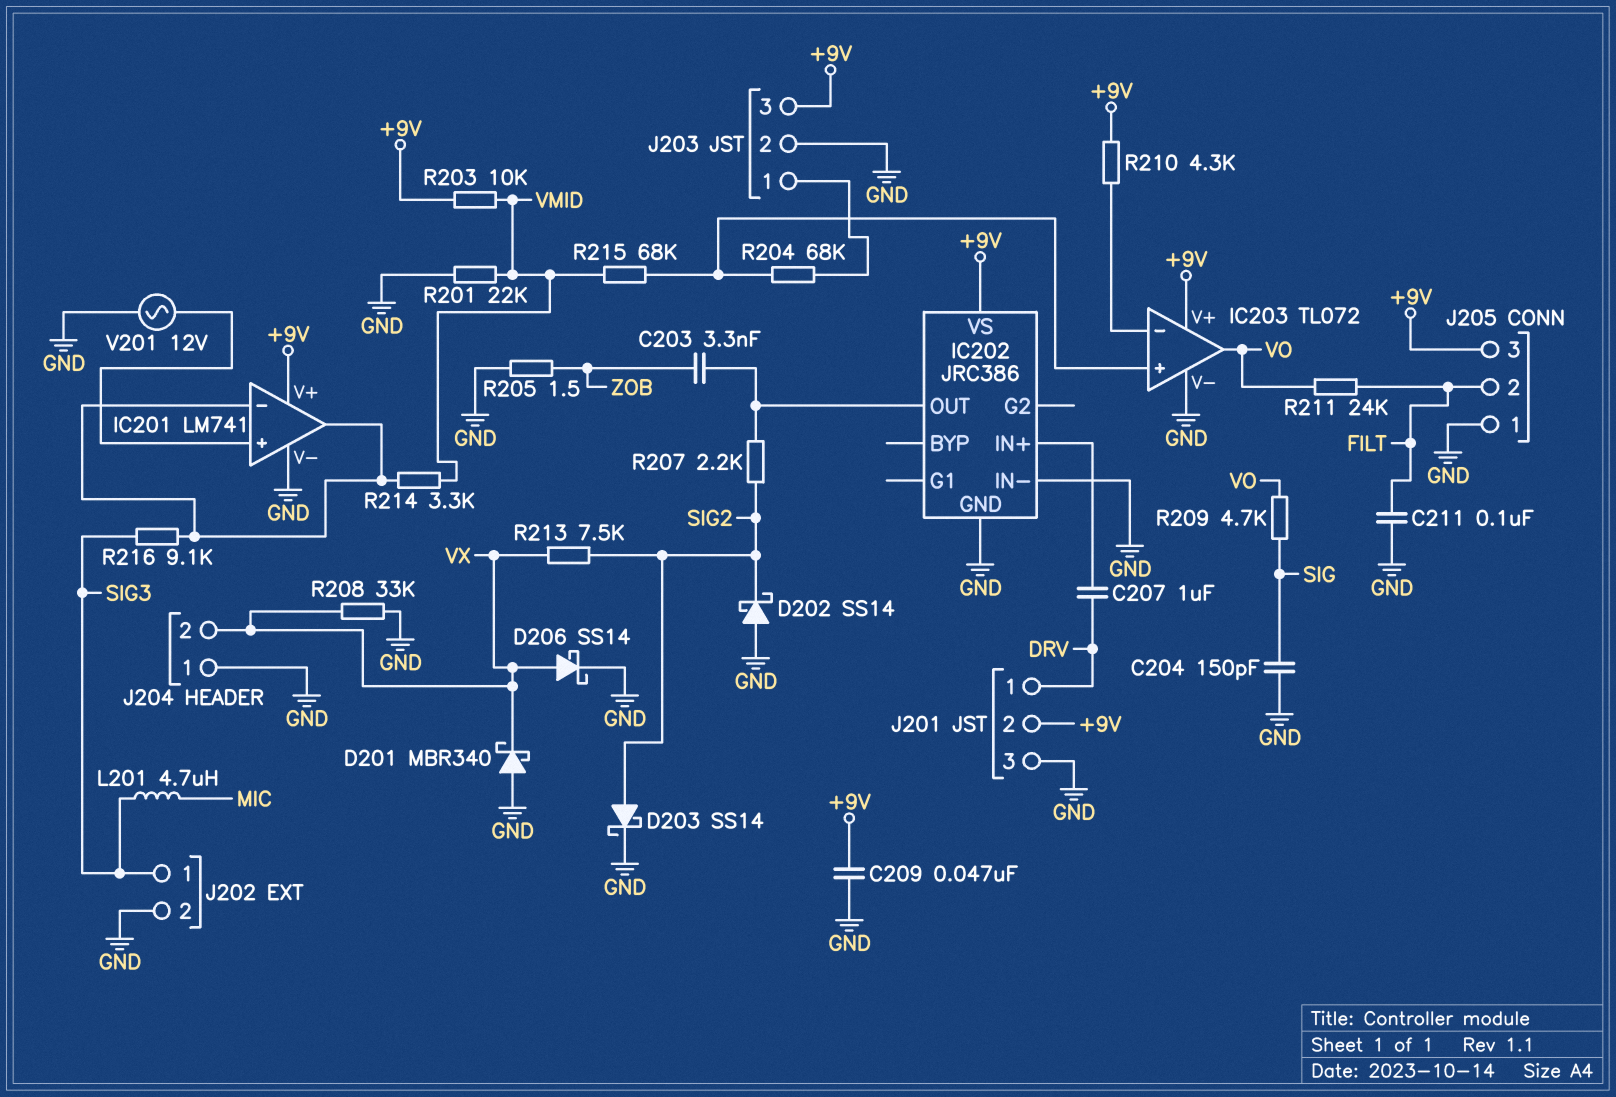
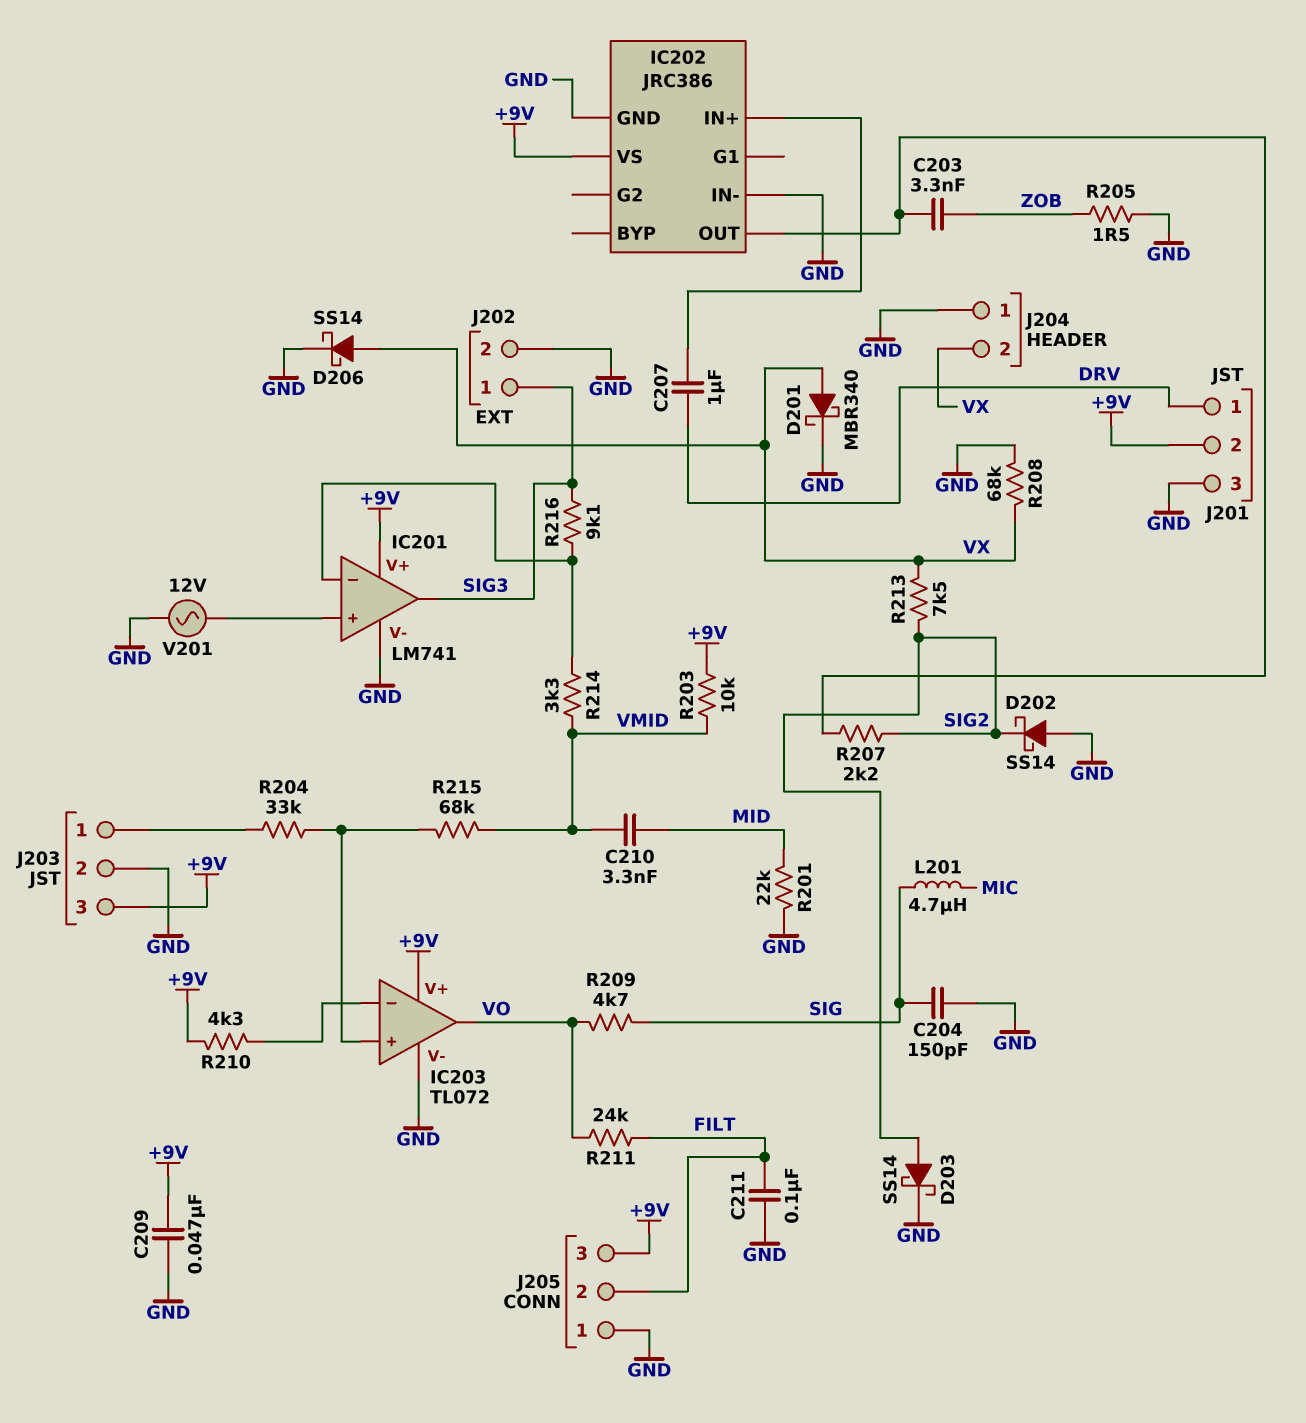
C210: none -> 3.3nF (MID, VMID)
D201: schottky MBR340 (A GND, K VX) -> schottky MBR340 (A VX, K GND)
IC201 pin out: IC201/in- -> SIG3
L201: 4.7uH (MIC, SIG3) -> 4.7uH (MIC, SIG)
R201: 22k (GND, VMID) -> 22k (GND, MID)
R204: 68k (IC203/in+, J203/1) -> 33k (IC203/in+, J203/1)
R208: 33k (GND, VX) -> 68k (GND, VX)

